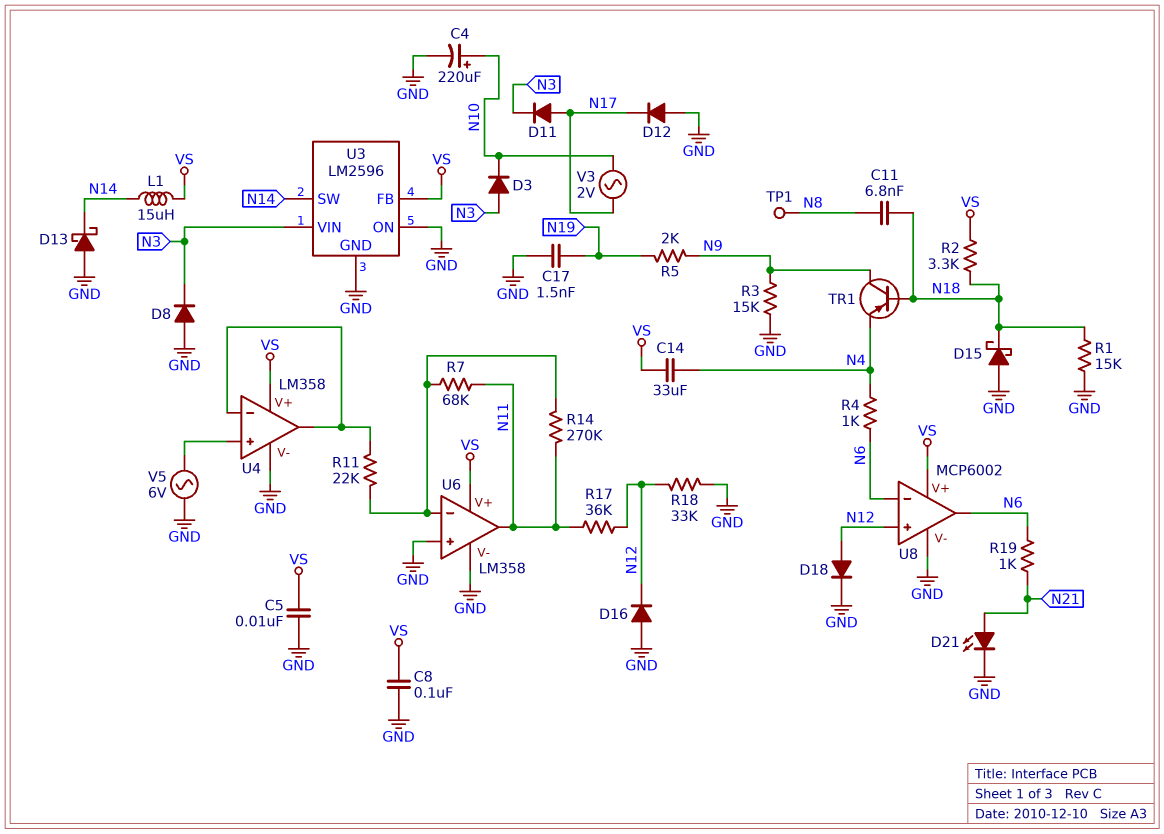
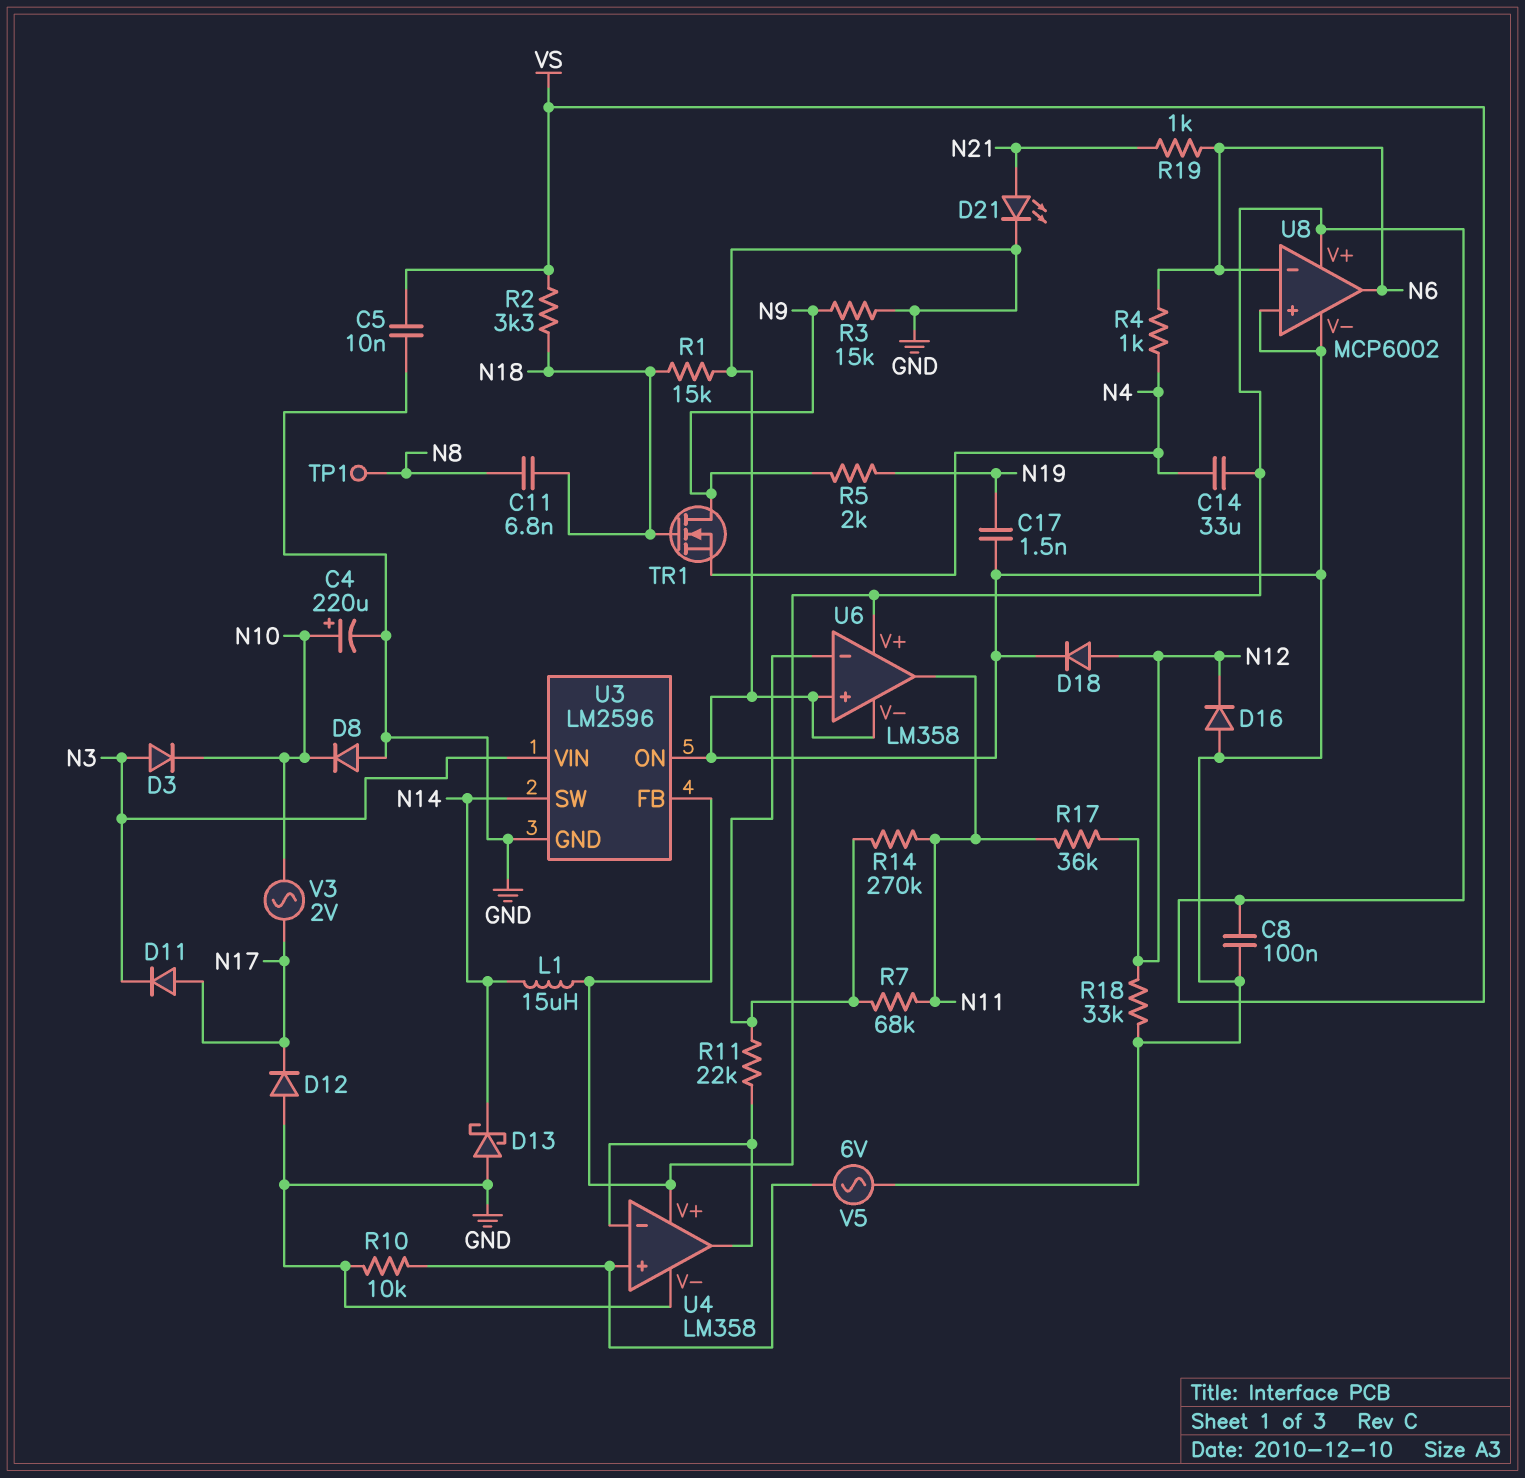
D8: diode (A GND, K N3) -> diode (A GND, K N10)
D15: schottky (A GND, K N18) -> none
R10: none -> 10k (GND, U4/in+)
TR1: PNP (B N18, C N9, E N4) -> NMOS (G N18, D N9, S N4)
U8 pin in+: N12 -> GND

